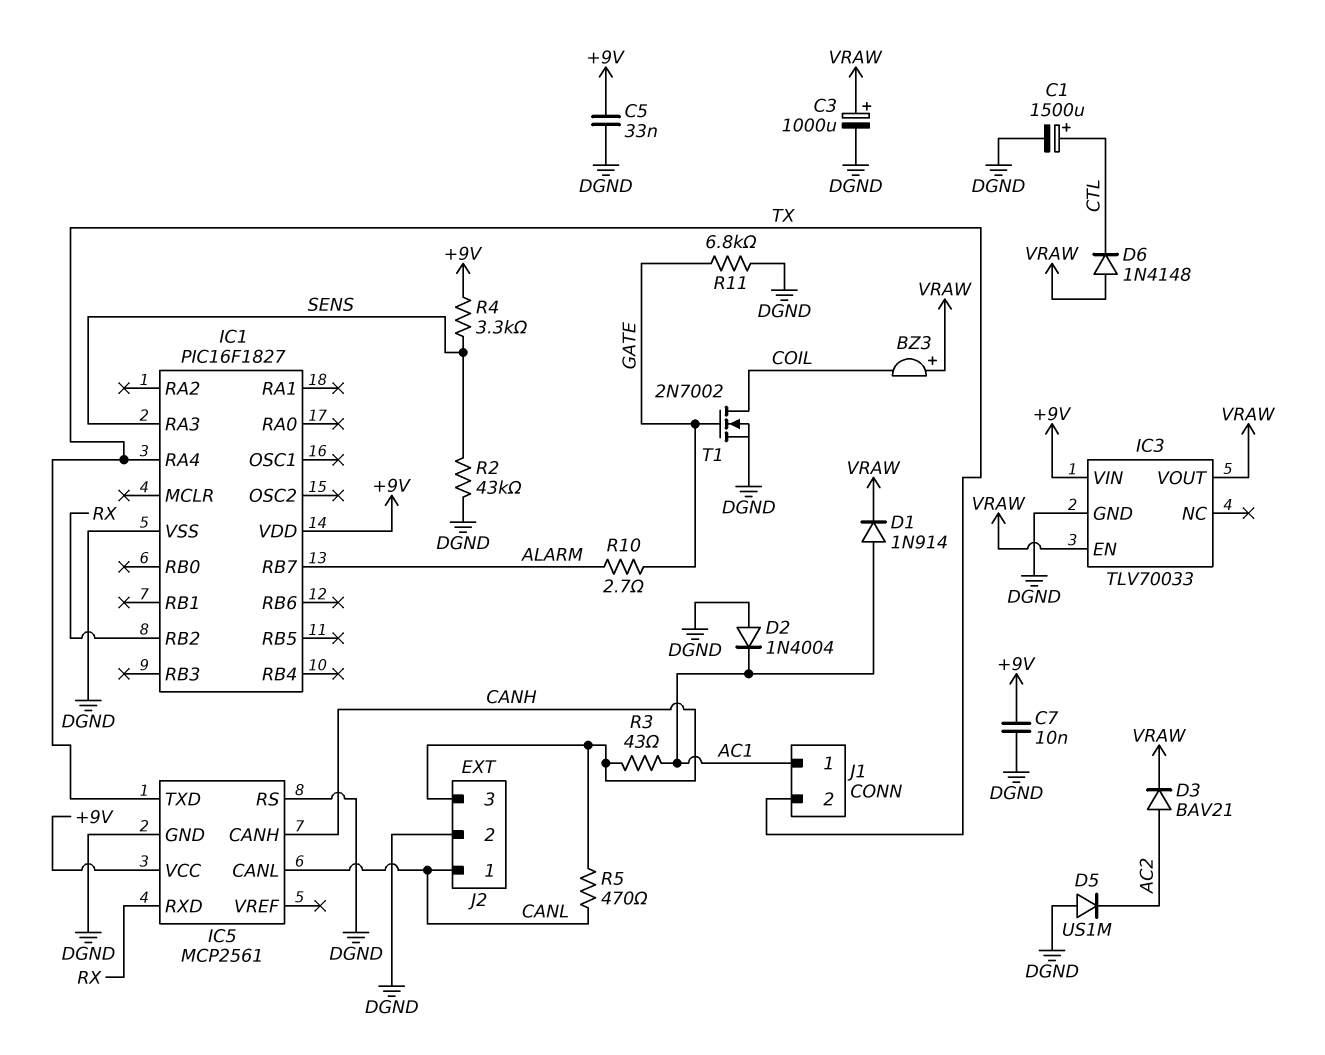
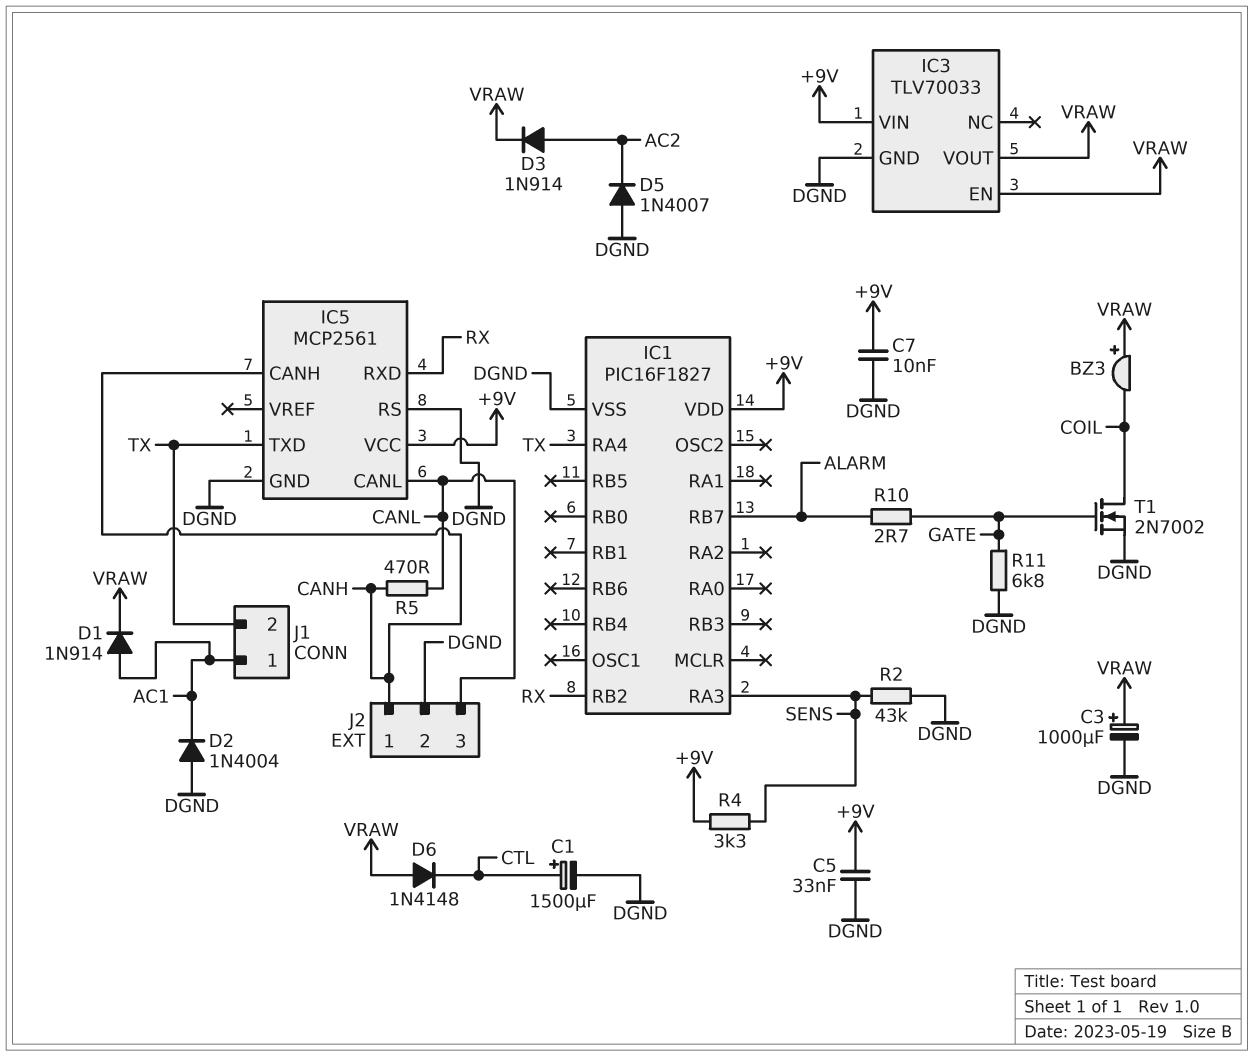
D3: diode BAV21 (A AC2, K VRAW) -> diode 1N914 (A AC2, K VRAW)
D5: diode US1M (A DGND, K AC2) -> diode 1N4007 (A DGND, K AC2)
J2 pin 1: CANL -> CANH
J2 pin 3: CANH -> CANL
R3: 43 (AC1, CANH) -> none

